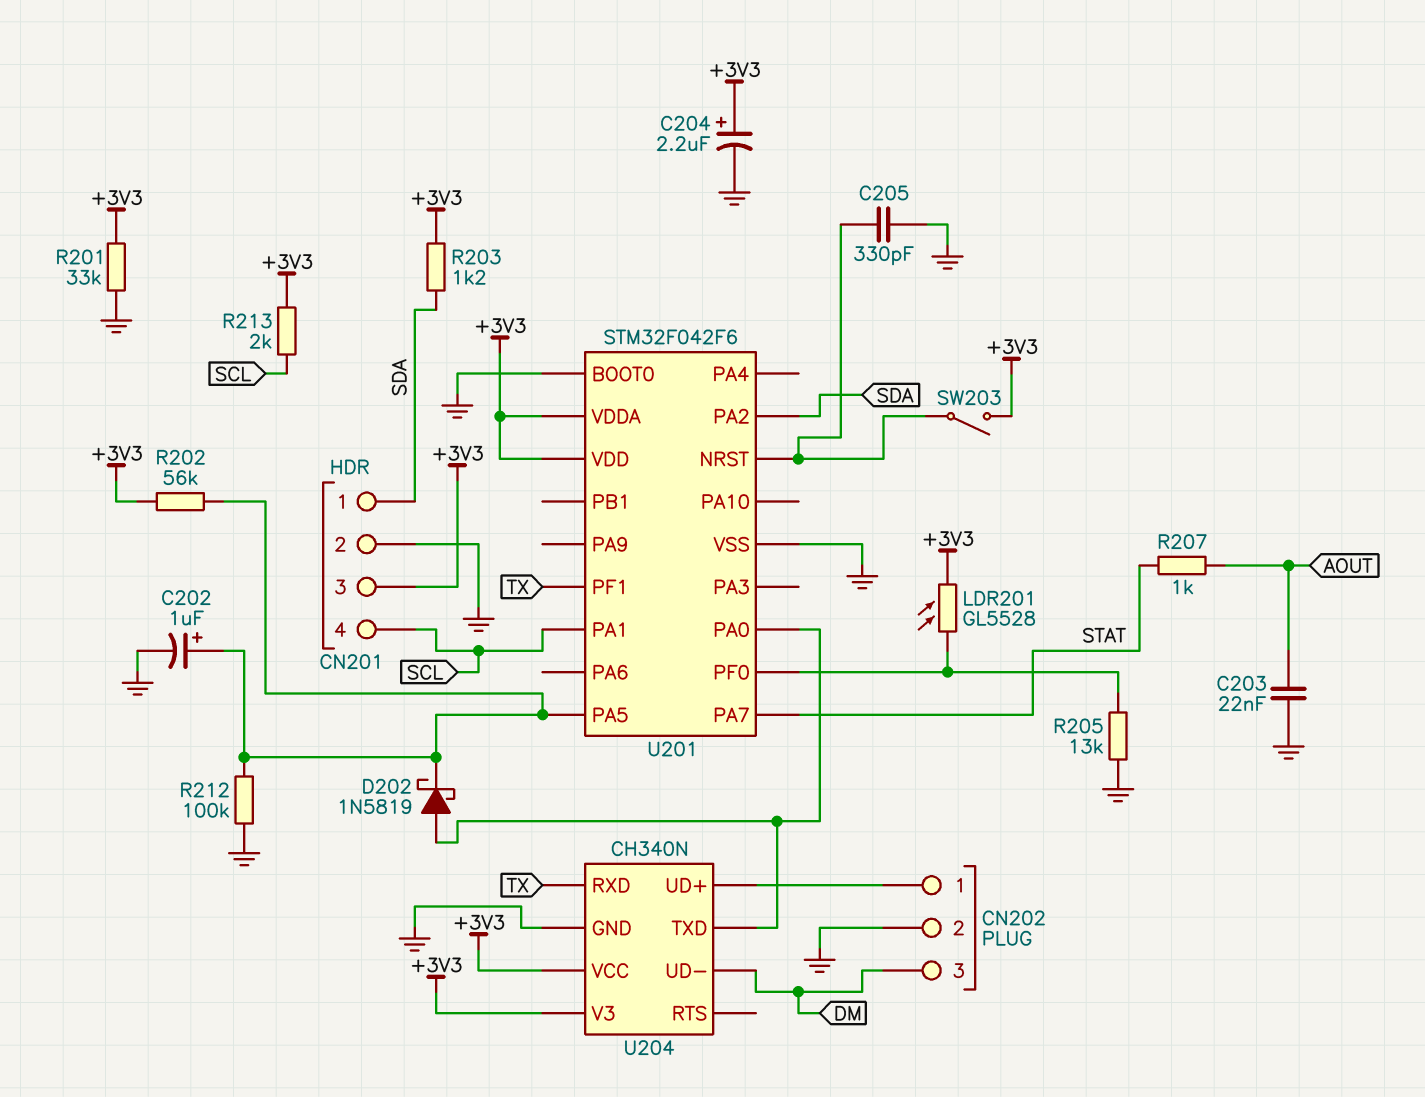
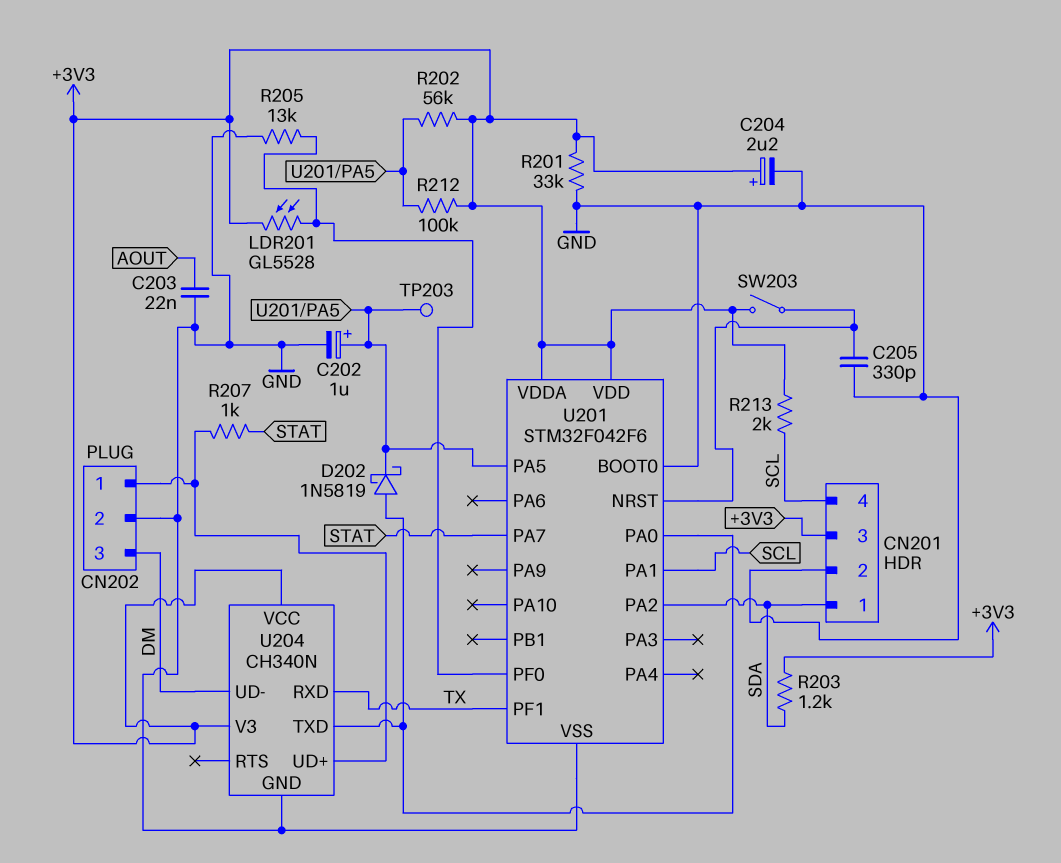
R207: 1k (AOUT, STAT) -> 1k (CN202/1, STAT)
R212: 100k (GND, U201/PA5) -> 100k (+3V3, U201/PA5)
TP203: none -> test point (U201/PA5)

